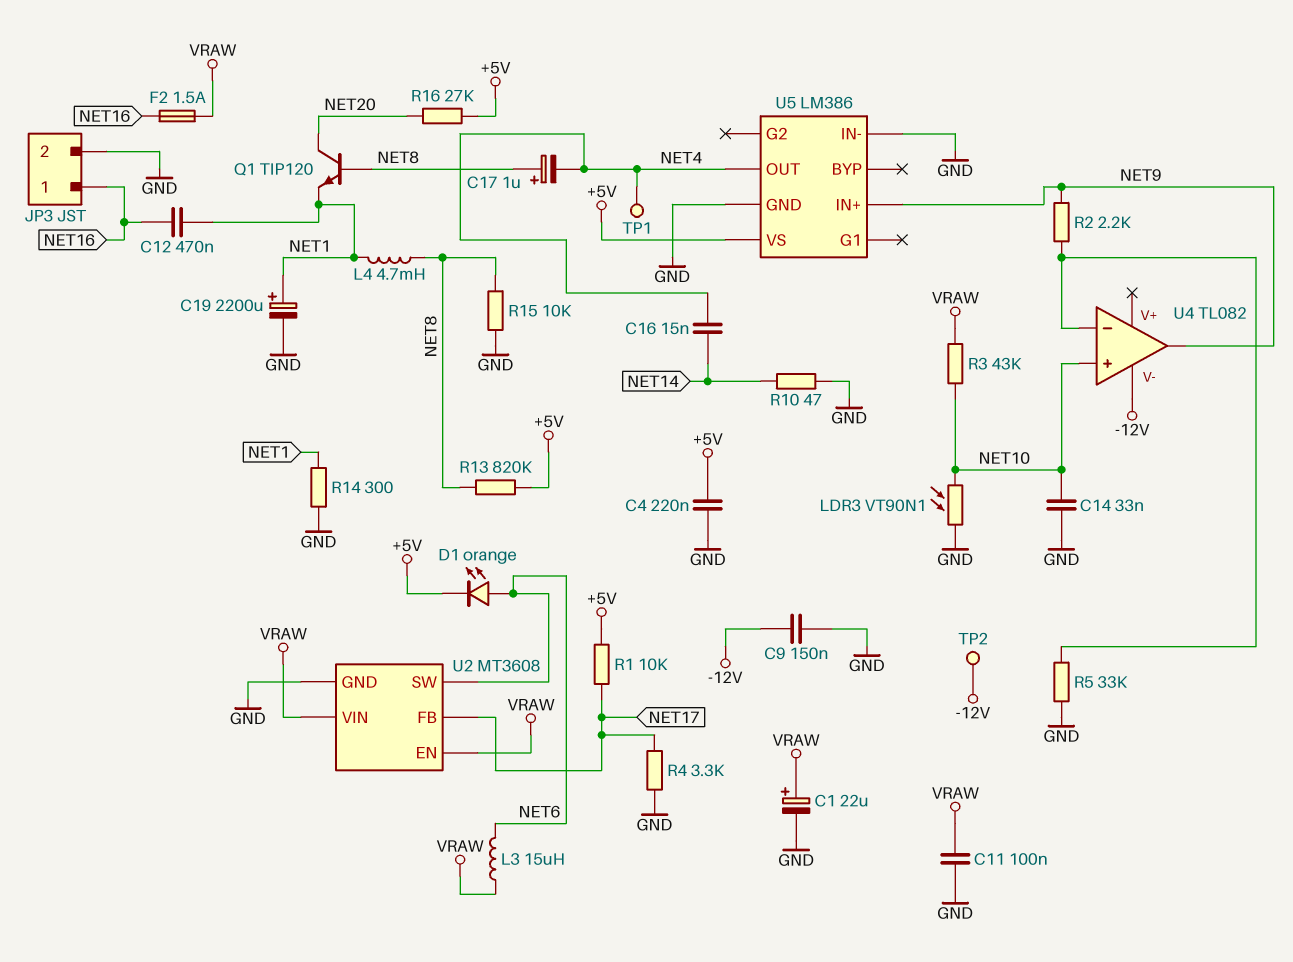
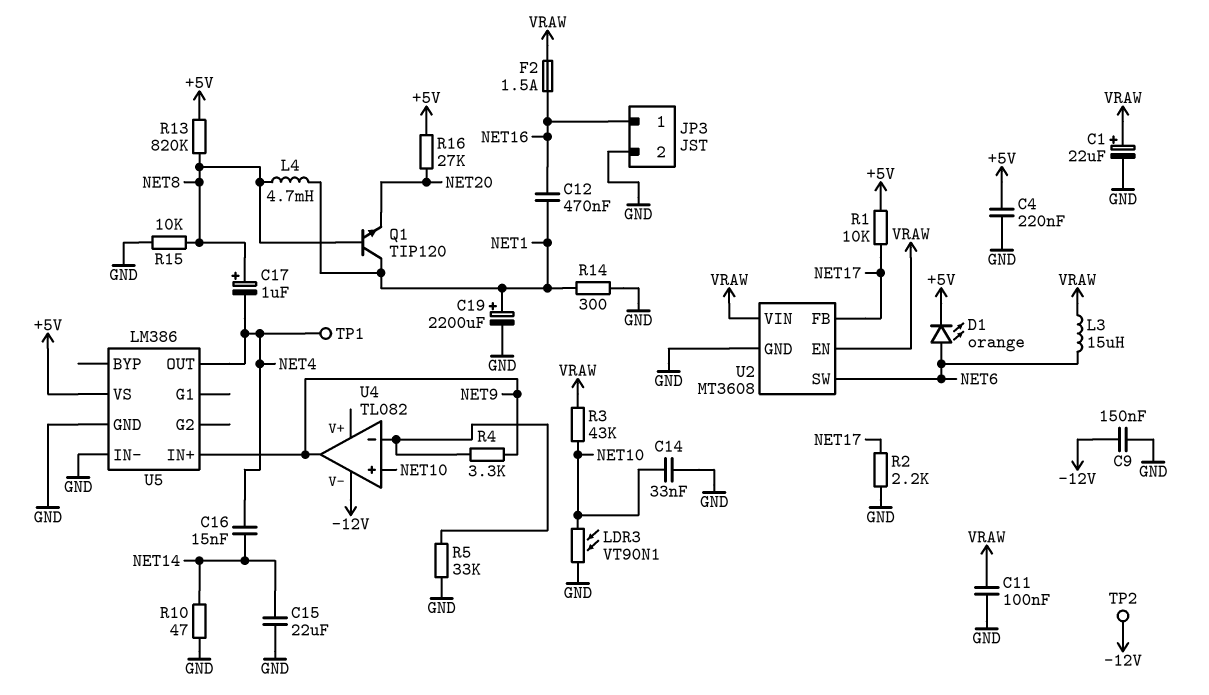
C15: none -> 22uF (GND, NET14)
Q1: NPN TIP120 (B NET8, C NET20, E NET1) -> NPN TIP120 (B NET8, C NET1, E NET20)
R2: 2.2k (NET9, U4/in-) -> 2.2k (GND, NET17)
R4: 3.3k (GND, NET17) -> 3.3k (NET9, U4/in-)

